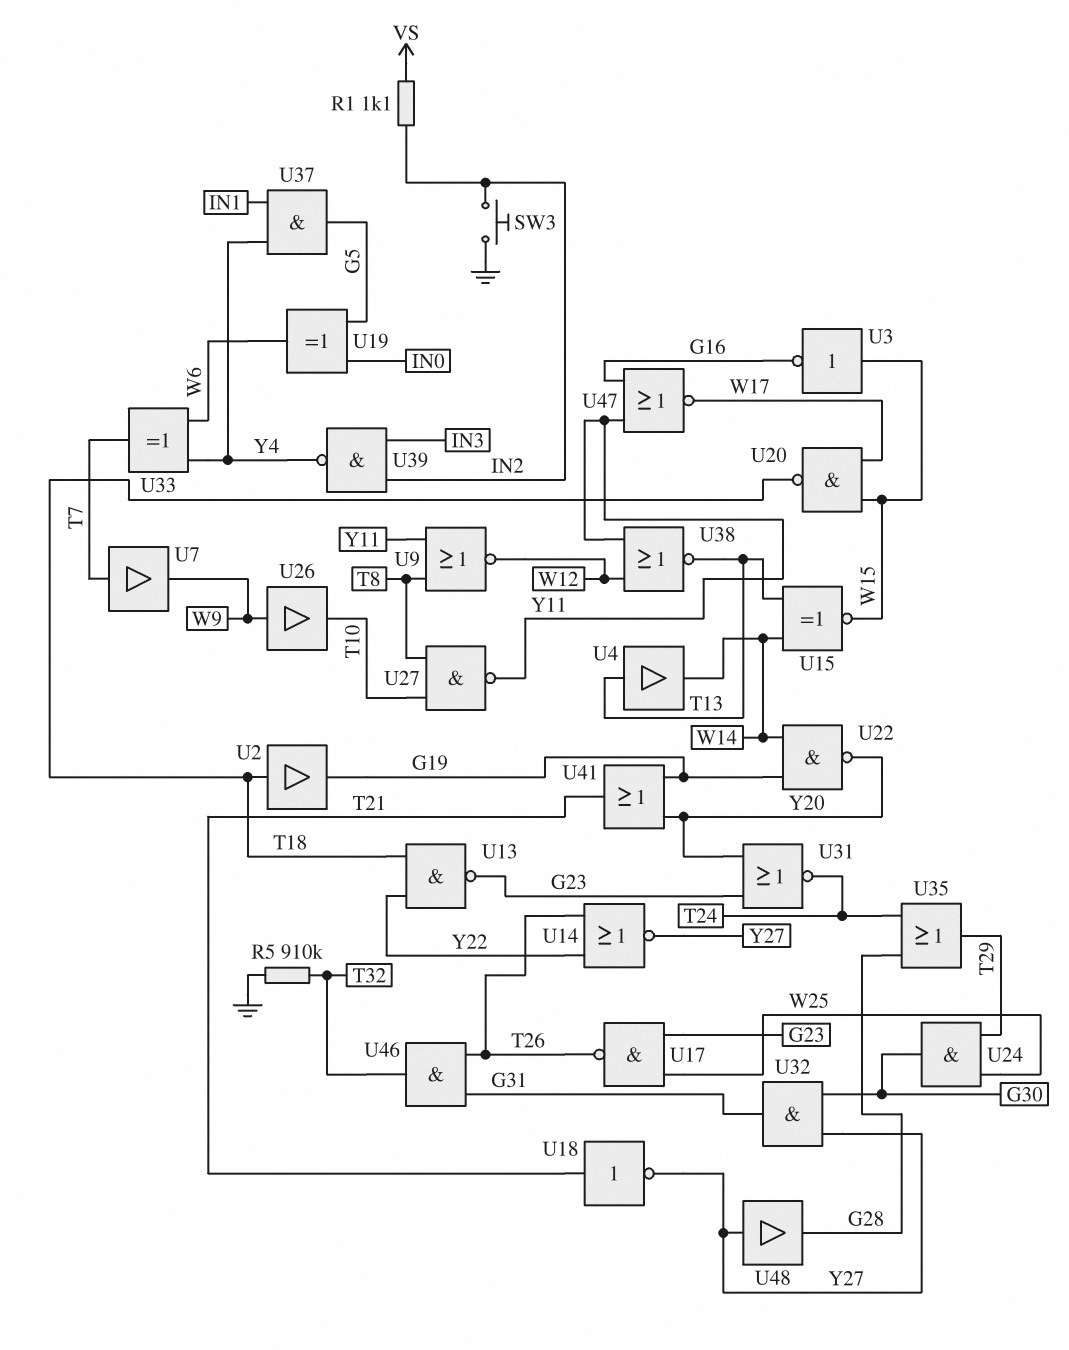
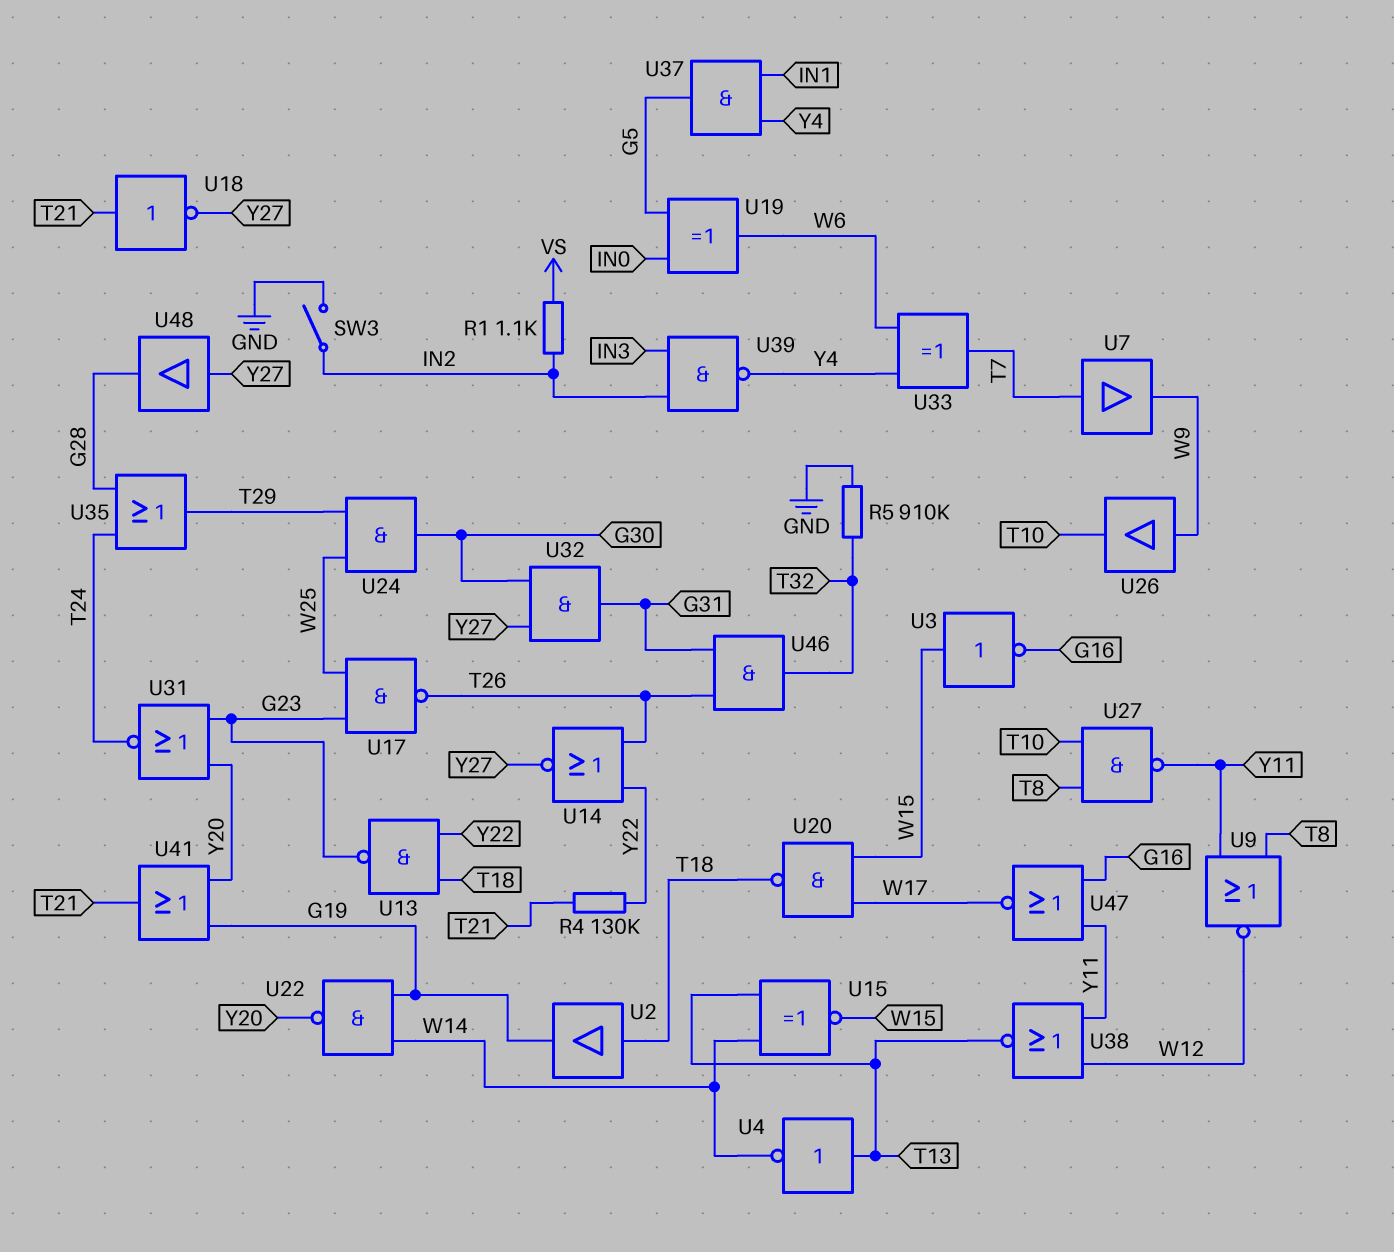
R4: none -> 130k (T21, Y22)
SW3: button (GND, IN2) -> switch (GND, IN2)
U4: buffer (in T13, out W14) -> NOT (in T13, out W14)

